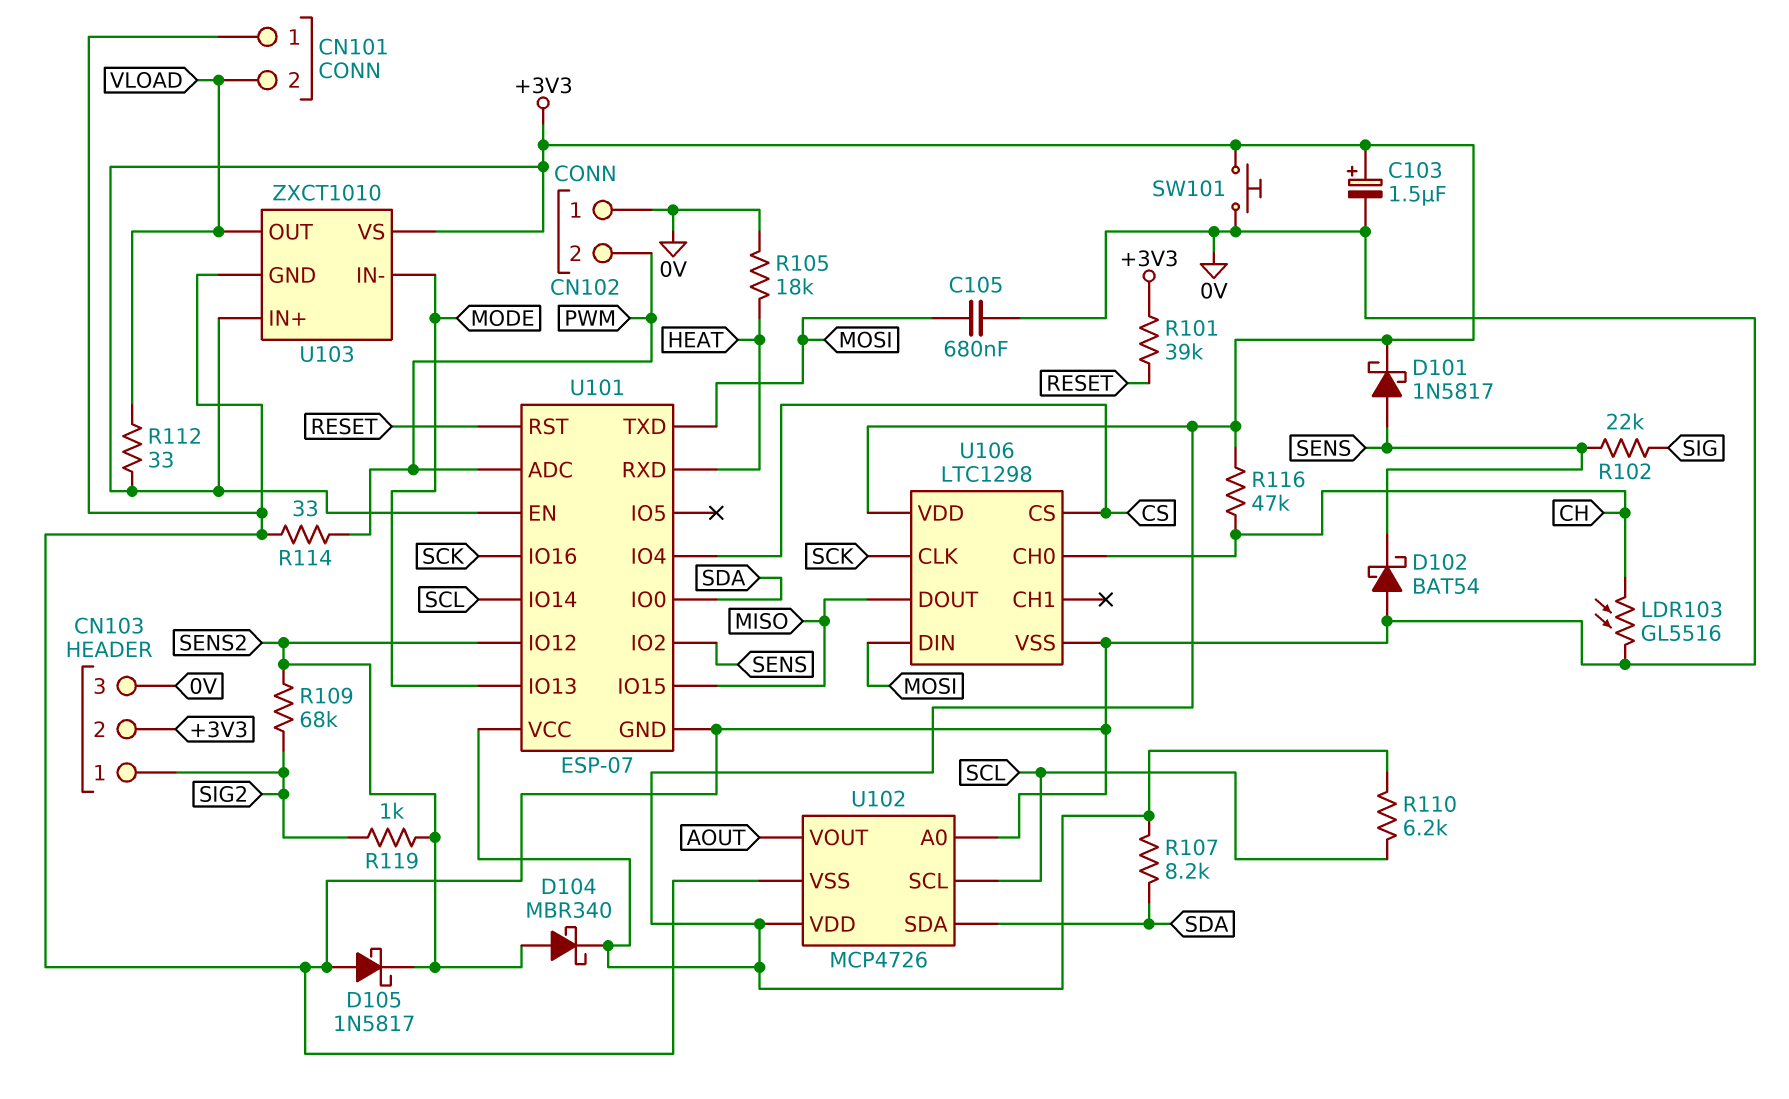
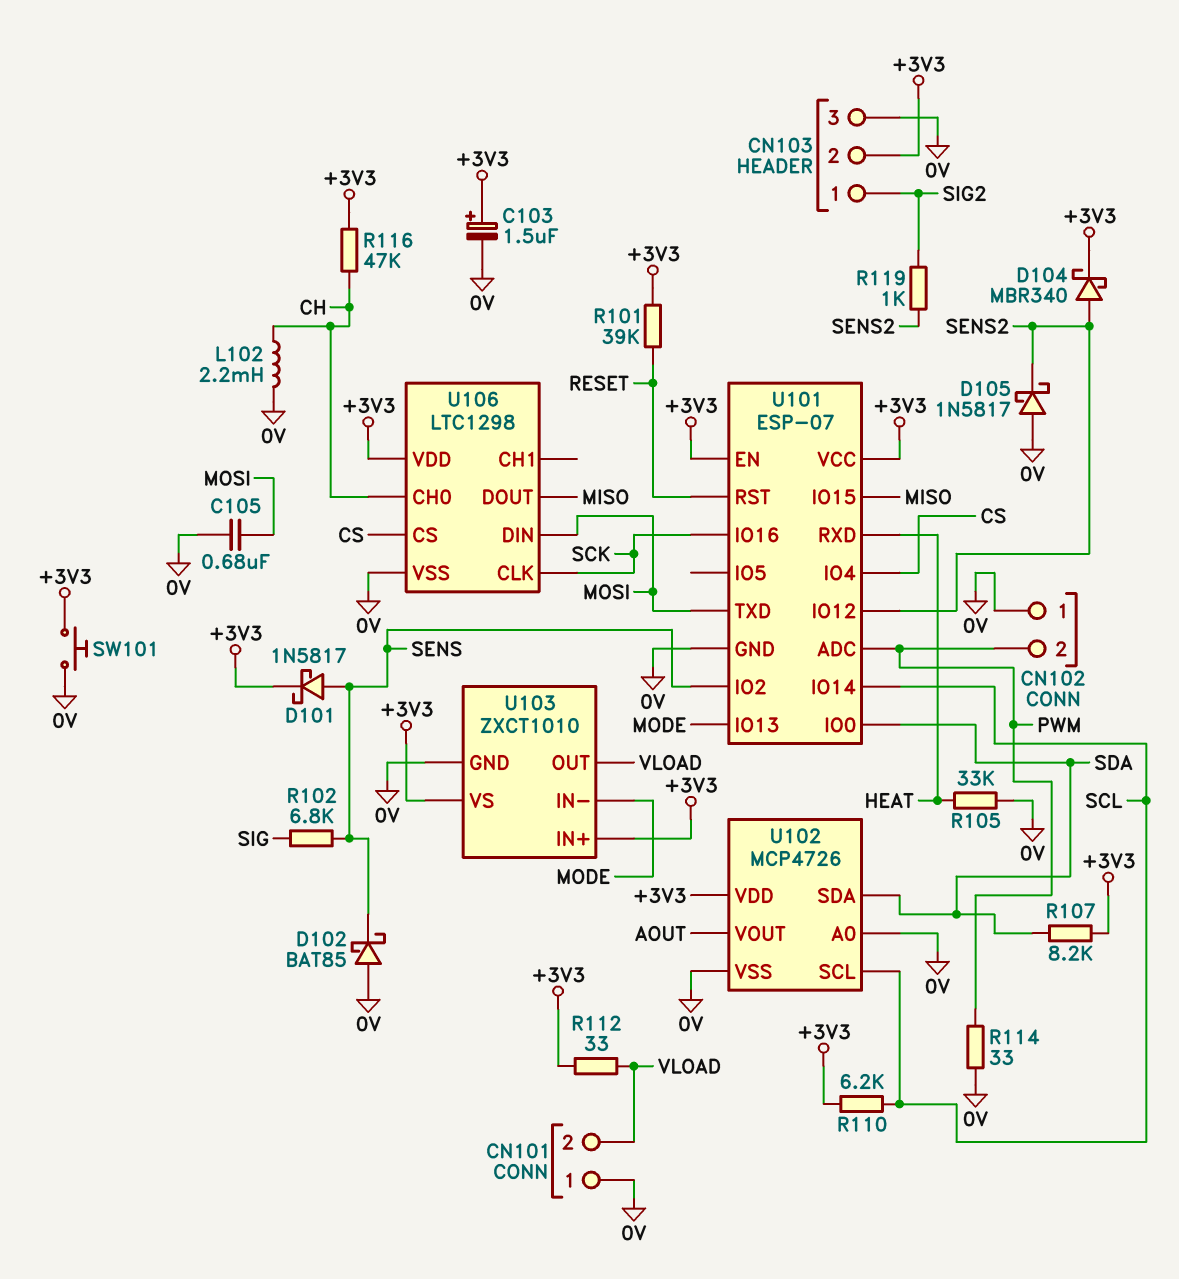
D102: schottky BAT54 (A 0V, K SENS) -> schottky BAT85 (A 0V, K SENS)
L102: none -> 2.2mH (0V, CH)
LDR103: GL5516 (0V, CH) -> none
R102: 22k (SENS, SIG) -> 6.8k (SENS, SIG)
R105: 18k (0V, HEAT) -> 33k (0V, HEAT)
R109: 68k (SENS2, SIG2) -> none

